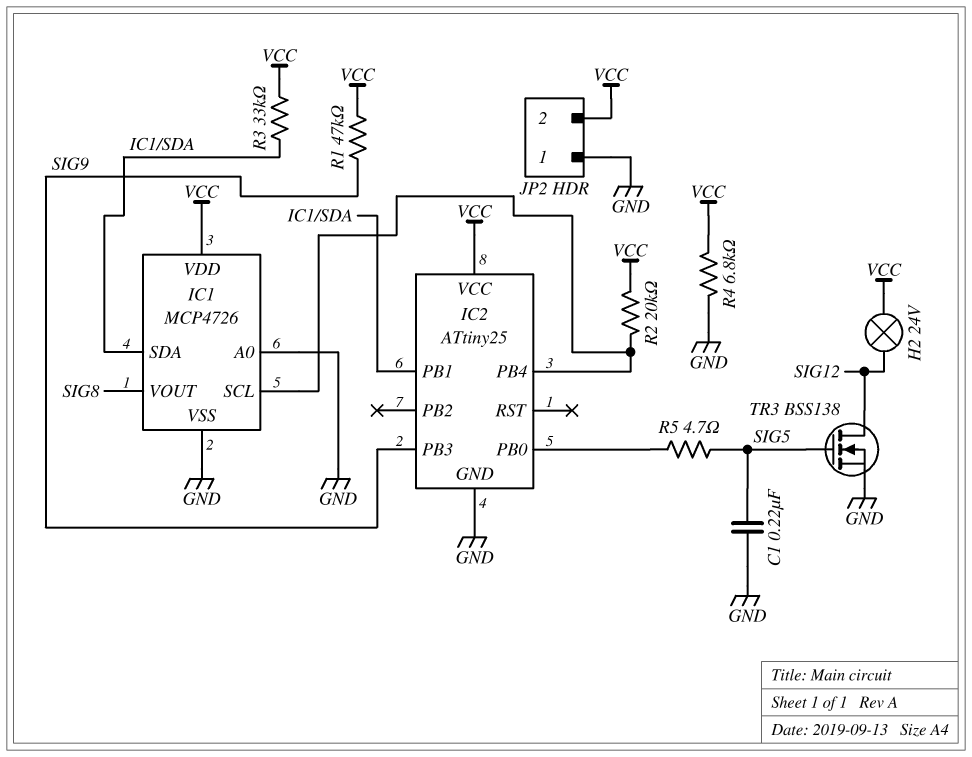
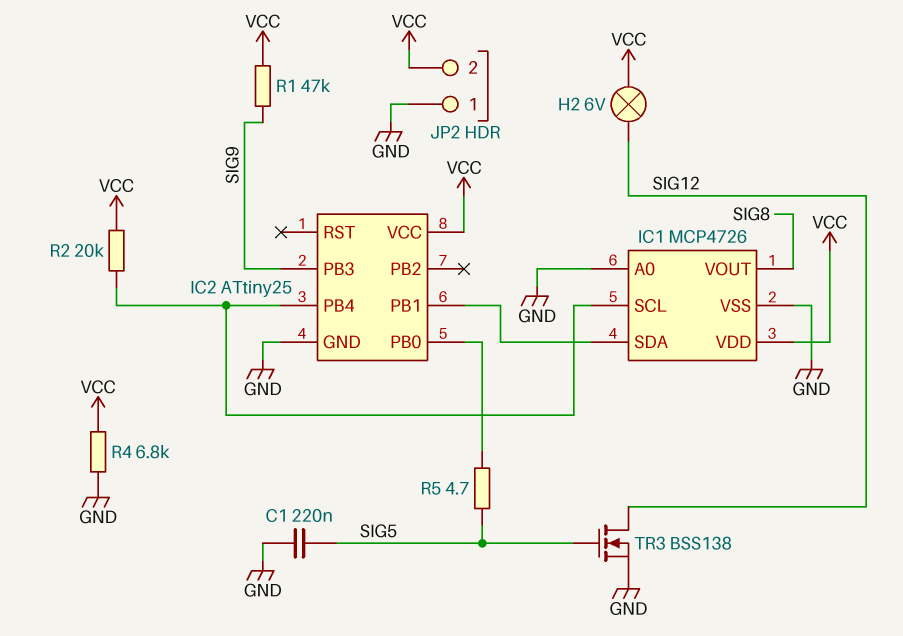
H2: lamp 24V (SIG12, VCC) -> lamp 6V (SIG12, VCC)
R3: 33k (IC1/SDA, VCC) -> none

